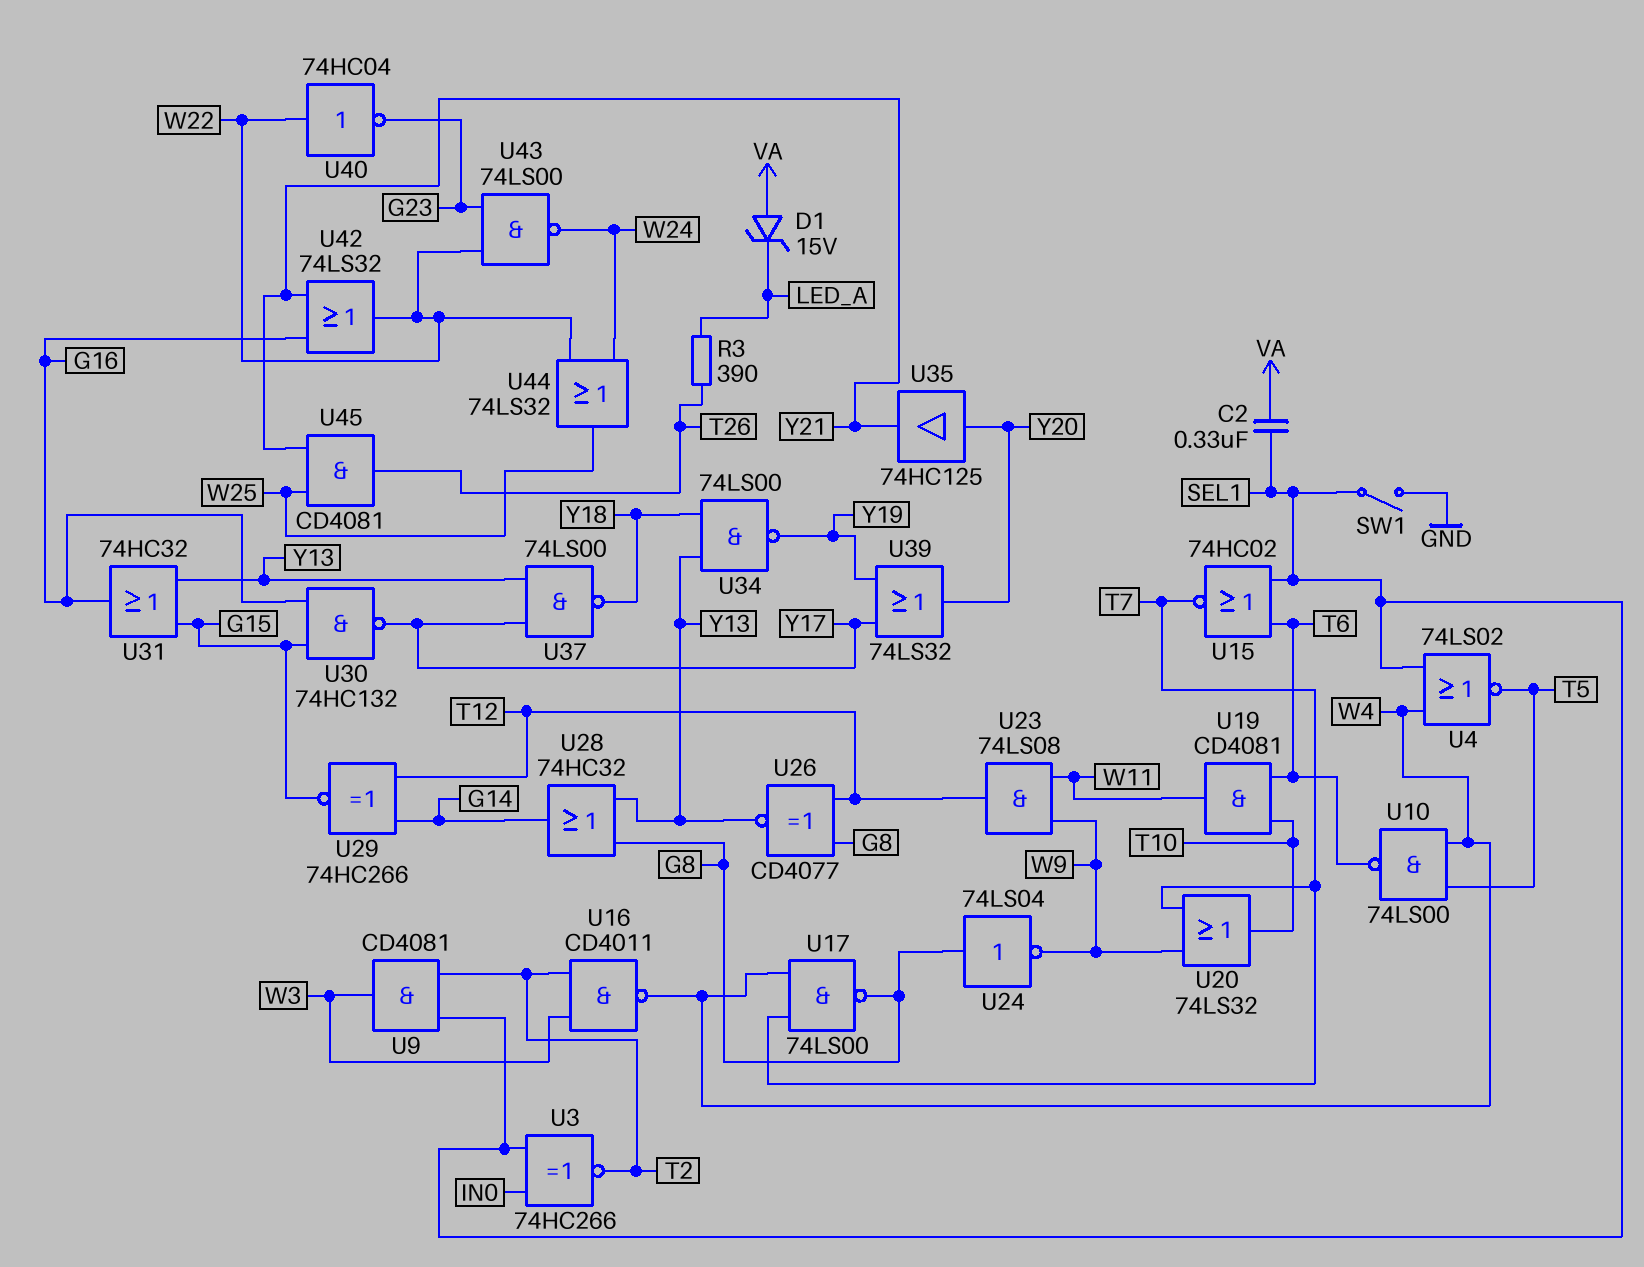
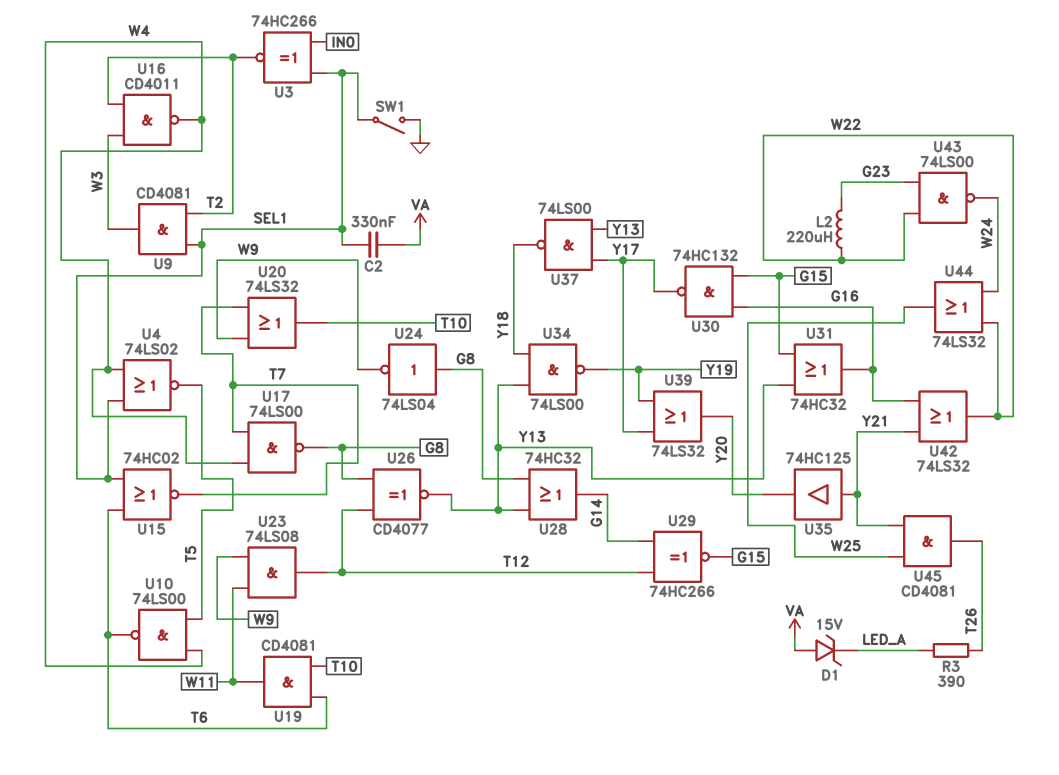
L2: none -> 220uH (G23, W22)
U35: buffer 74HC125 (in Y20, out Y21) -> buffer 74HC125 (in Y21, out Y20)
U40: NOT 74HC04 (in W22, out G23) -> none

